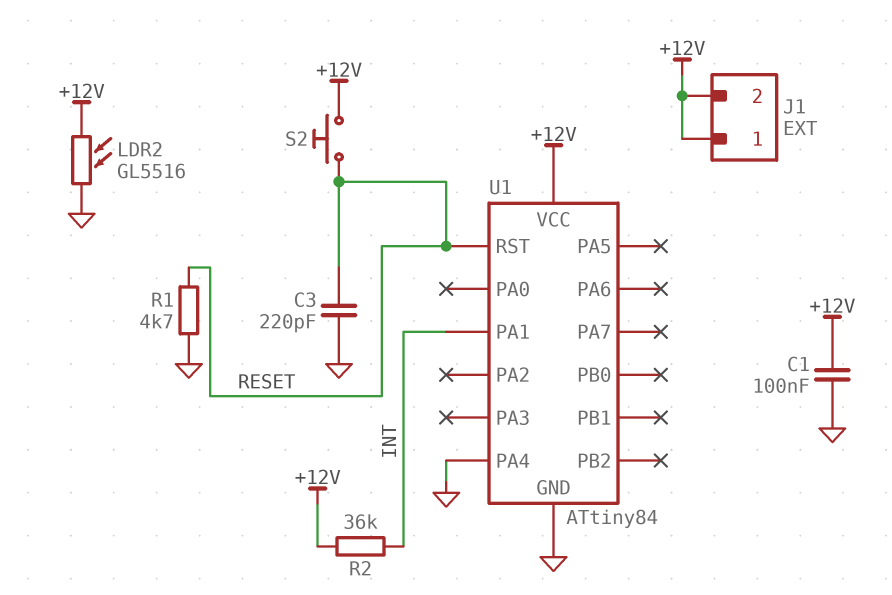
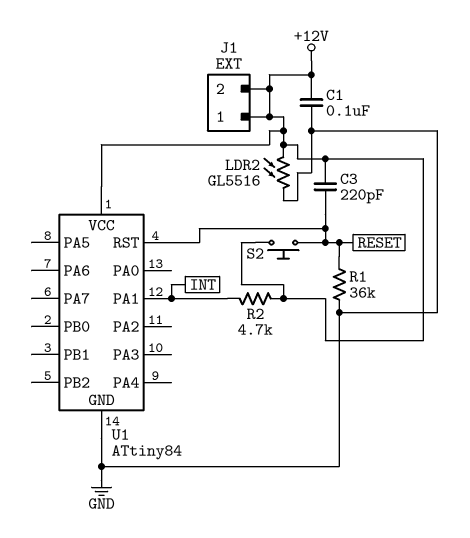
C3: 220pF (GND, RESET) -> 220pF (+12V, RESET)
R1: 4.7k (GND, RESET) -> 36k (GND, RESET)
R2: 36k (+12V, INT) -> 4.7k (+12V, INT)
U1 pin PA4: GND -> none

